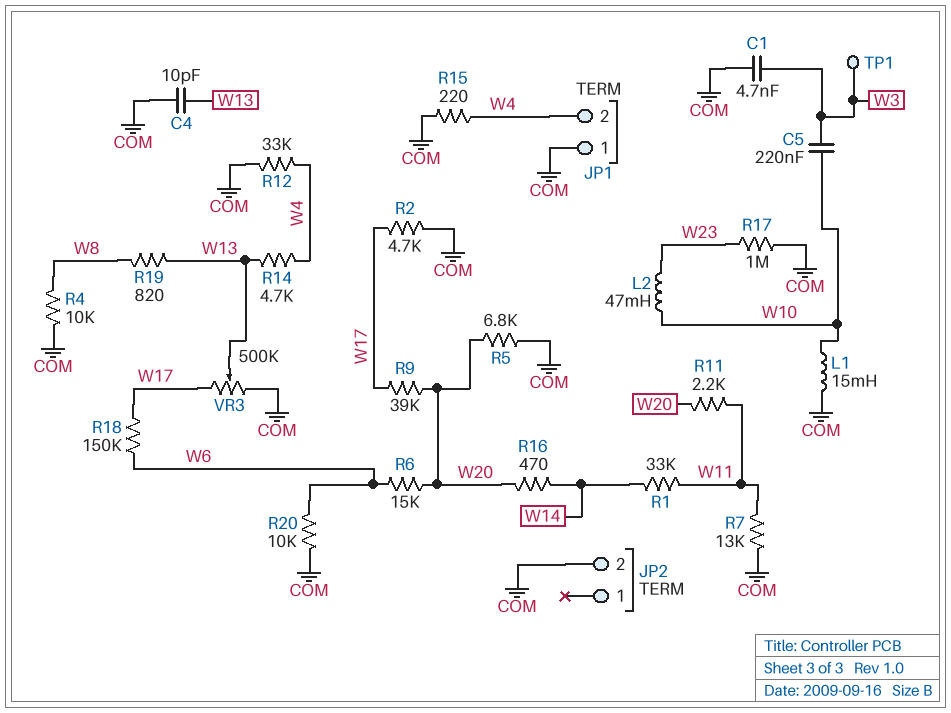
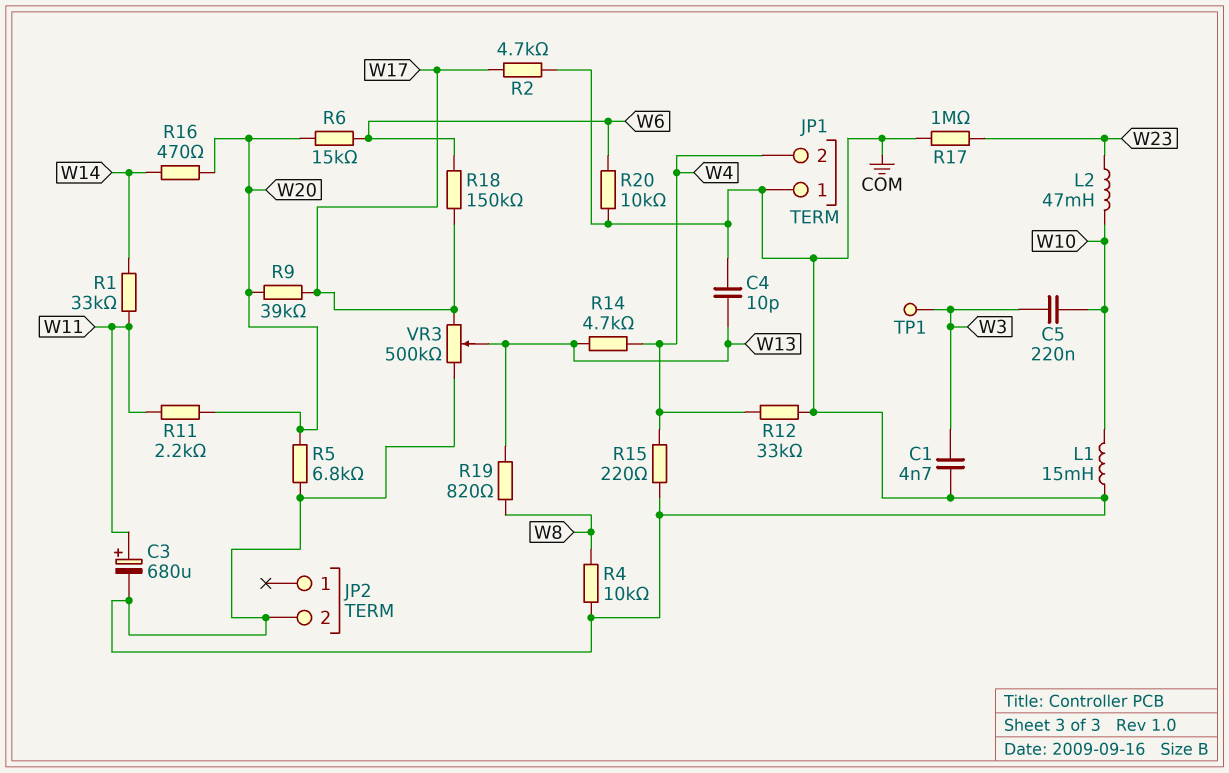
C3: none -> 680uF (plus W11, minus COM)
R7: 13k (COM, W11) -> none

